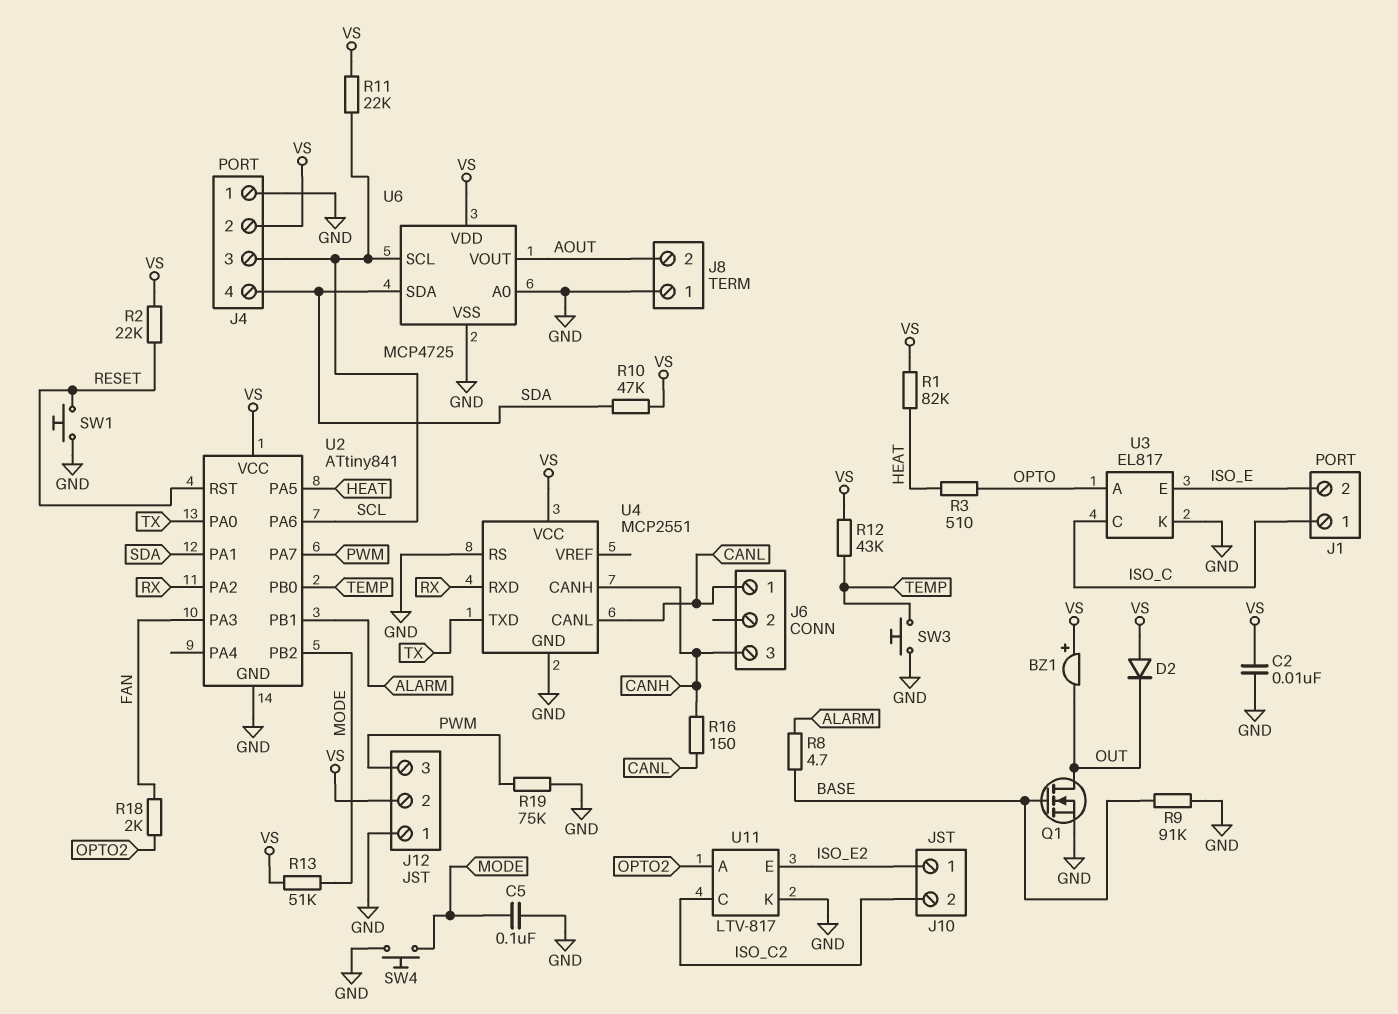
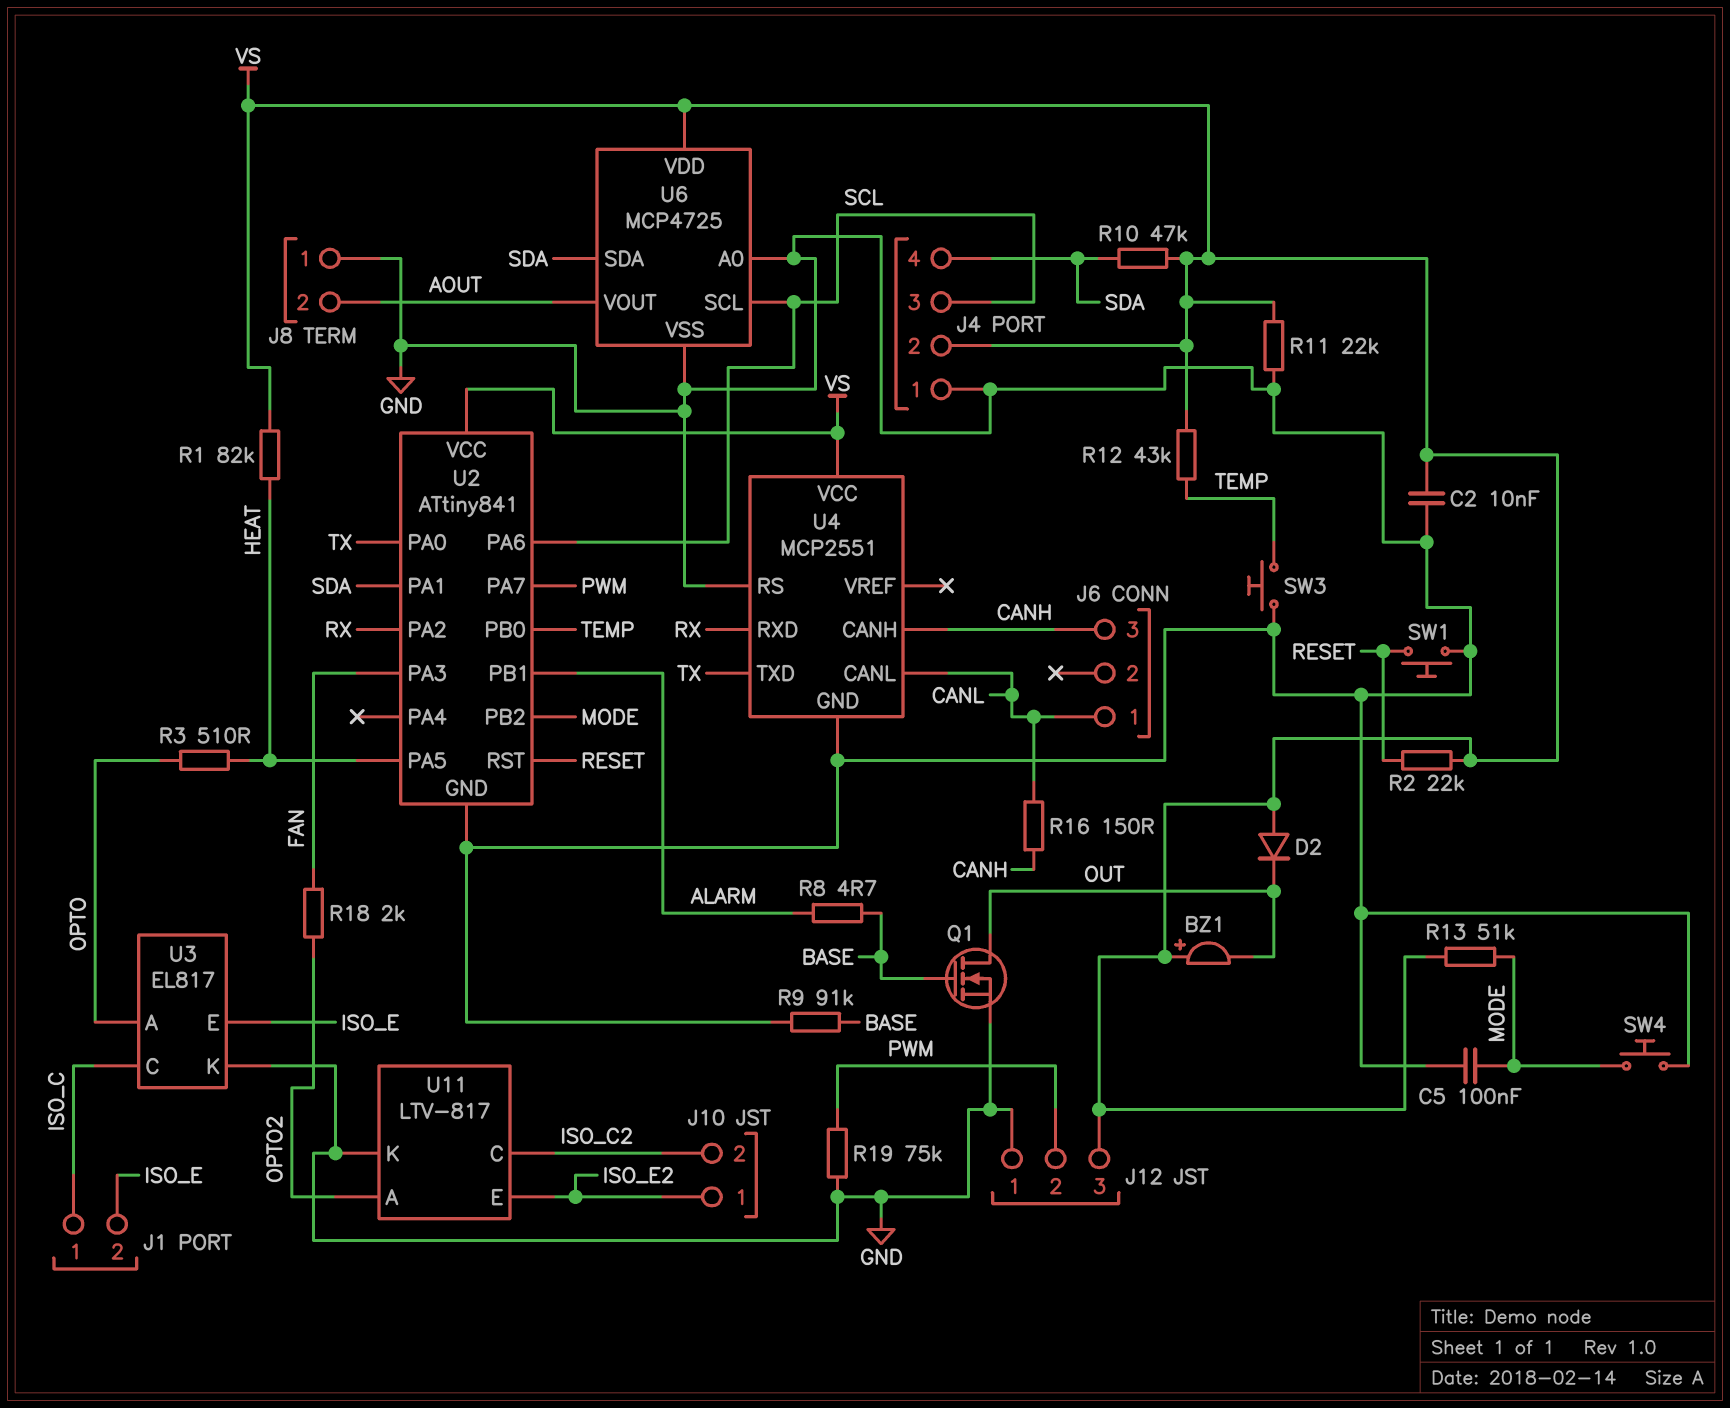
J12 pin 2: VS -> PWM
J12 pin 3: PWM -> VS
R11: 22k (SCL, VS) -> 22k (GND, VS)

